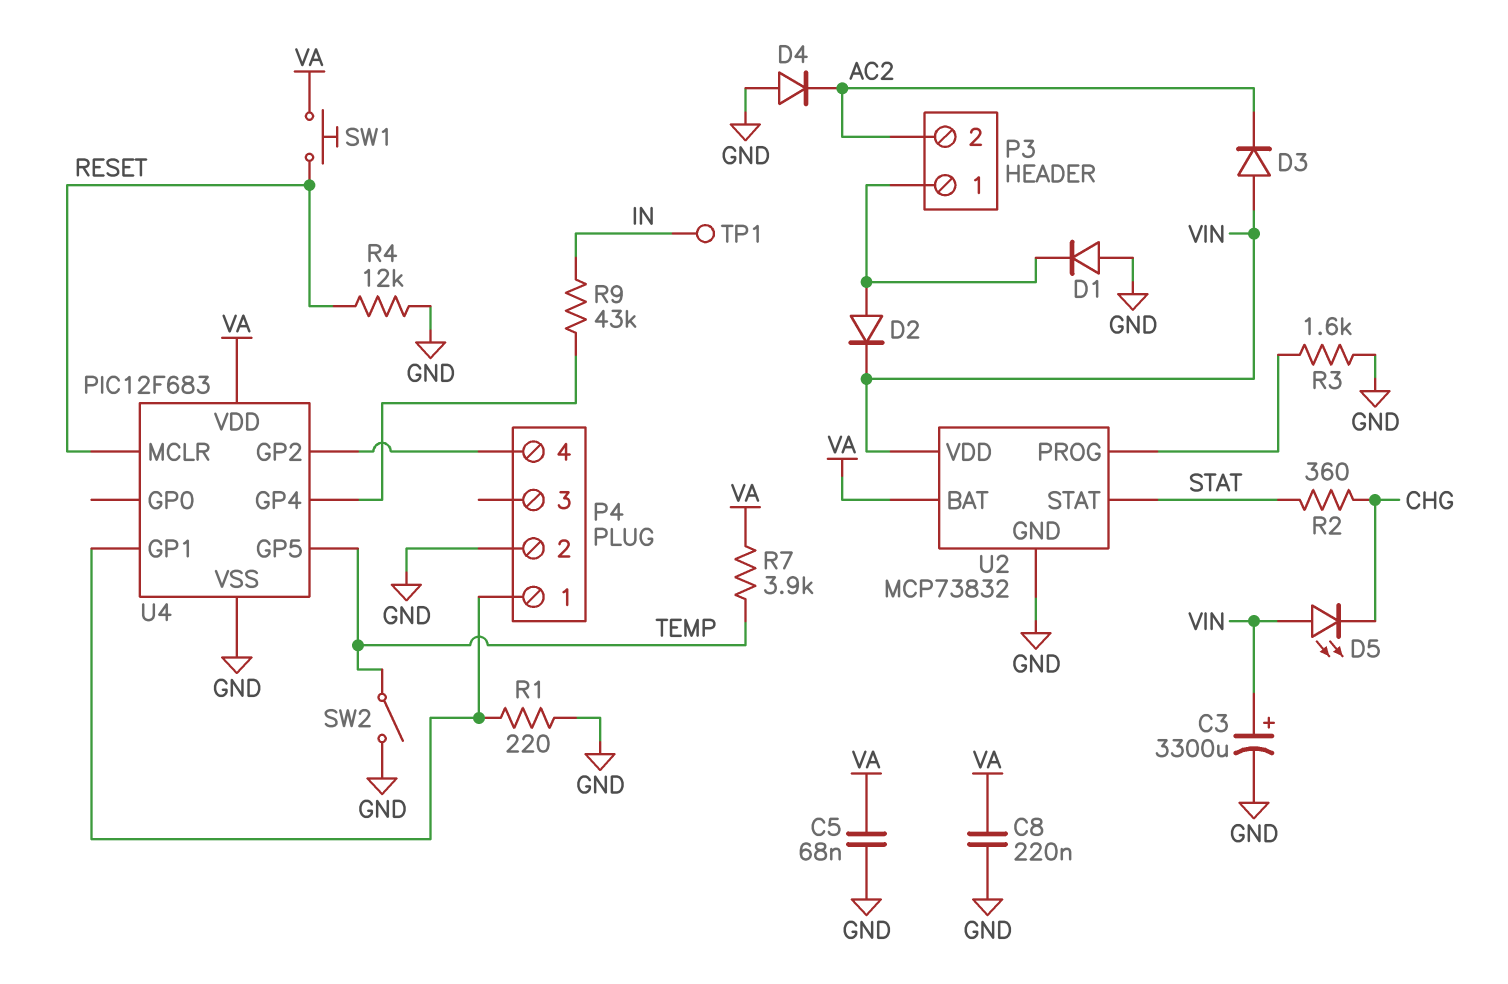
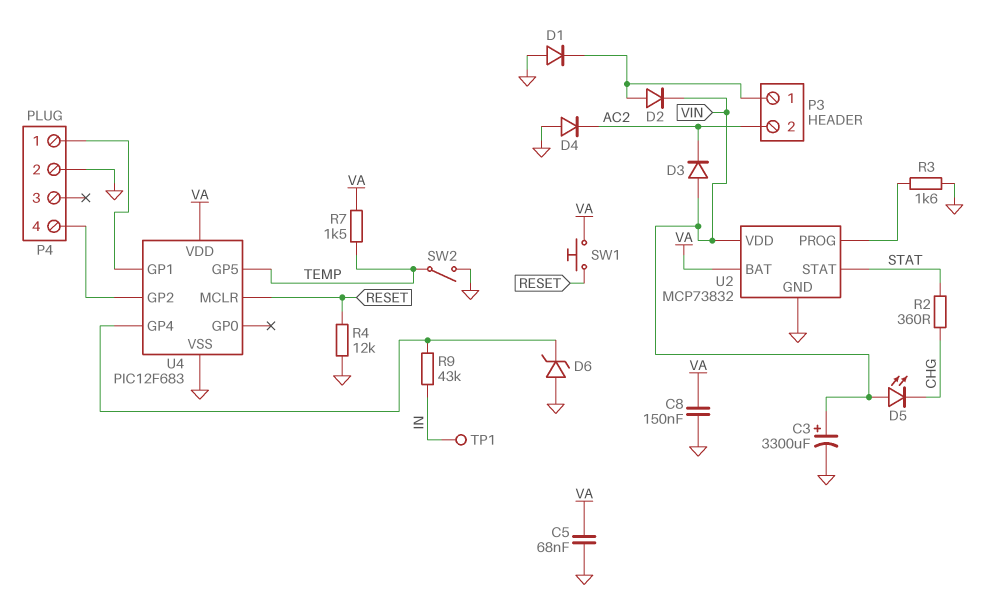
C8: 220nF (GND, VA) -> 150nF (GND, VA)
D6: none -> zener (A GND, K U4/GP4)
R1: 220 (GND, P4/1) -> none
R7: 3.9k (TEMP, VA) -> 1.5k (TEMP, VA)

